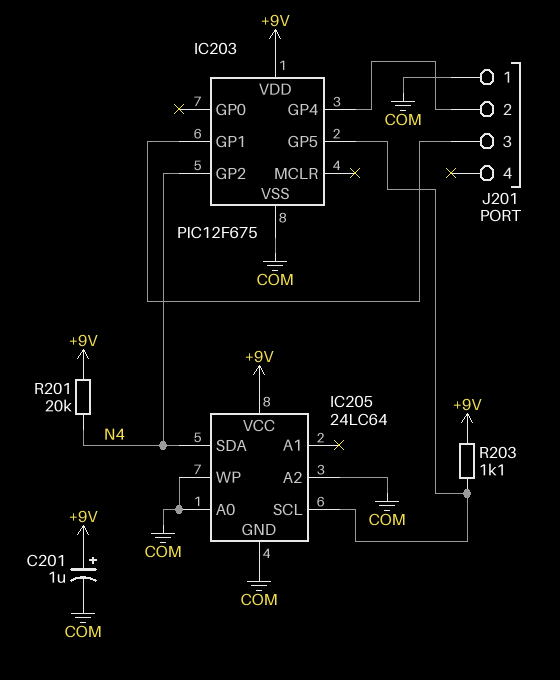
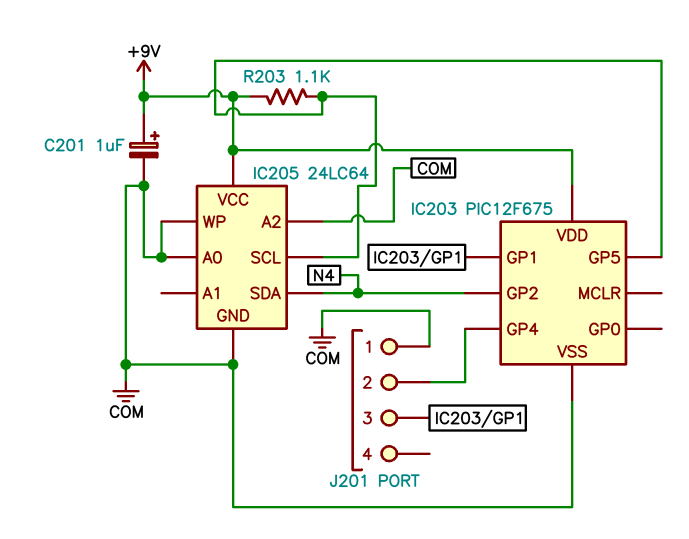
R201: 20k (+9V, N4) -> none

